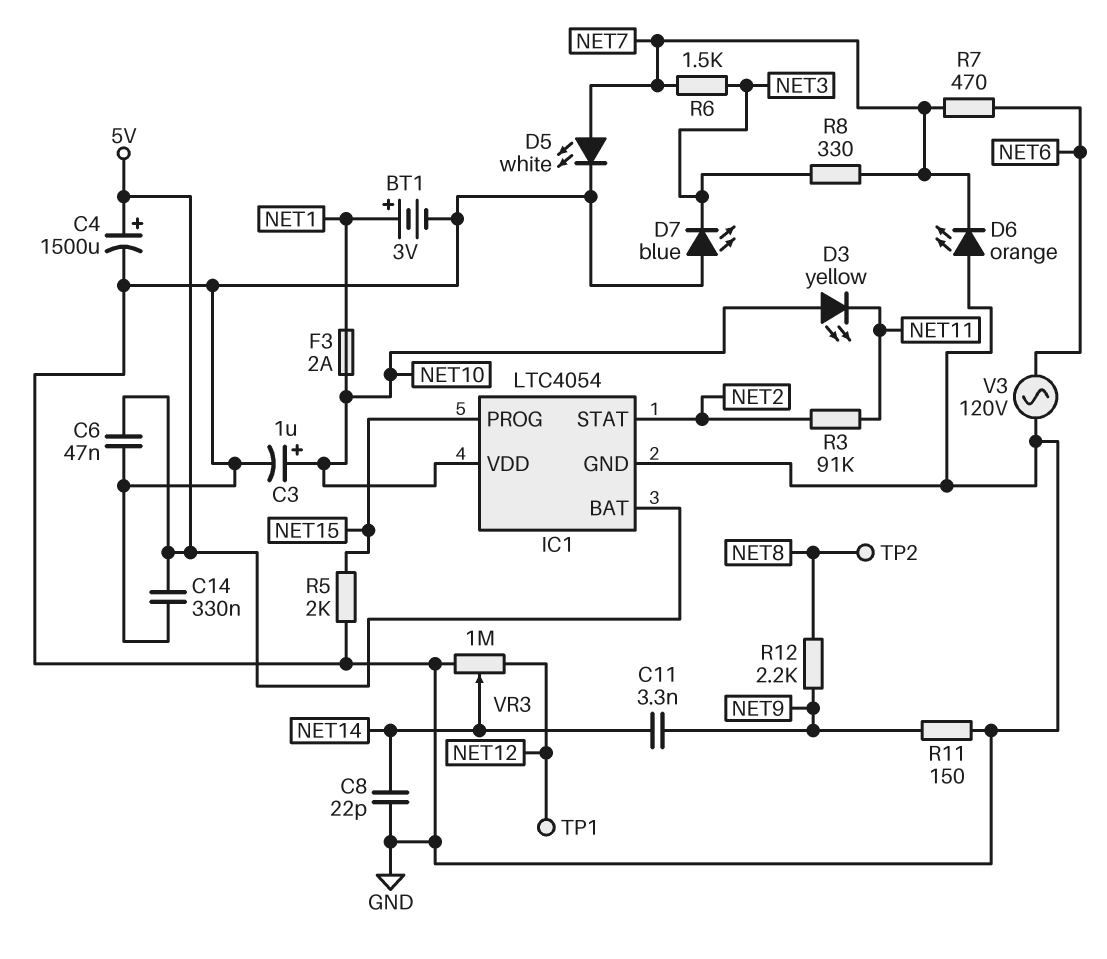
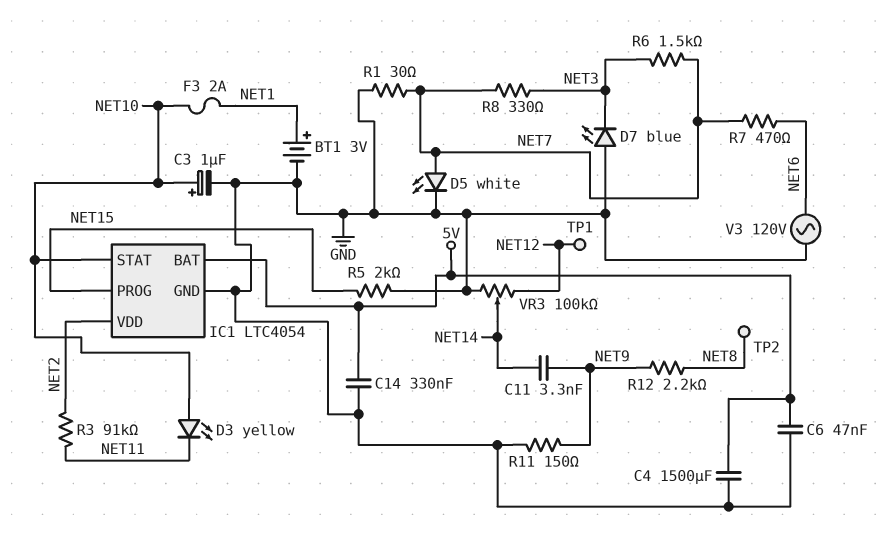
C4: 1500uF (plus 5V, minus GND) -> 1500uF (5V, GND)
C8: 22pF (GND, NET14) -> none
D6: LED orange (A GND, K NET7) -> none
IC1 pin STAT: NET2 -> NET10
IC1 pin VDD: NET10 -> NET2
R1: none -> 30 (GND, NET7)
VR3: 1M (GND, NET12, wiper NET14) -> 100k (GND, NET12, wiper NET14)

